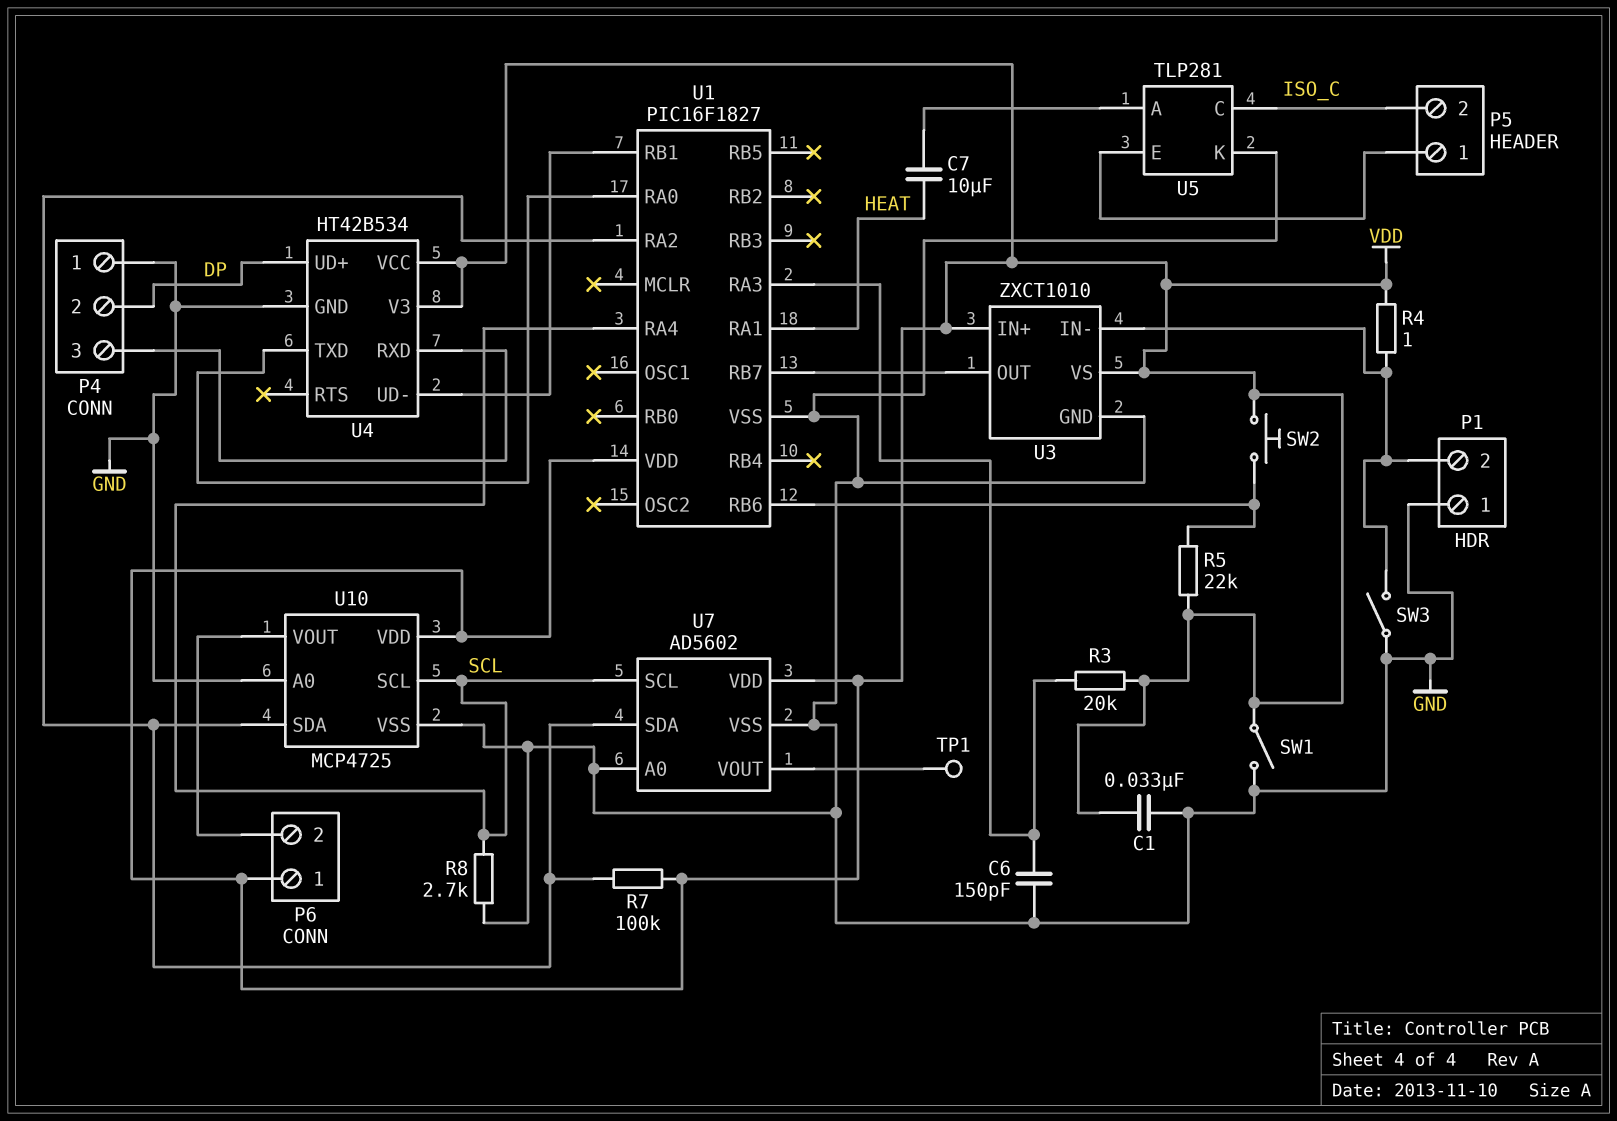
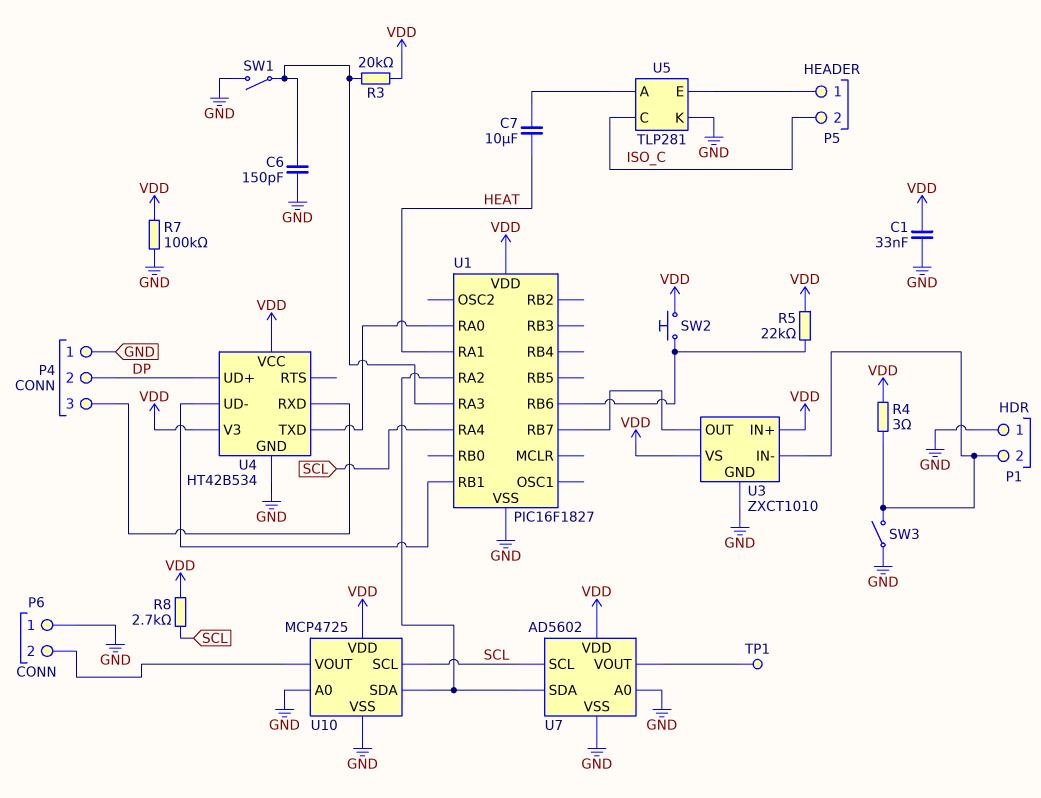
P6 pin 1: VDD -> GND
R4: 1 (P1/2, VDD) -> 3 (P1/2, VDD)
R7: 100k (U1/RA2, VDD) -> 100k (GND, VDD)
R8: 2.7k (GND, SCL) -> 2.7k (SCL, VDD)
SW1: switch (GND, VDD) -> switch (GND, U1/RA3)

